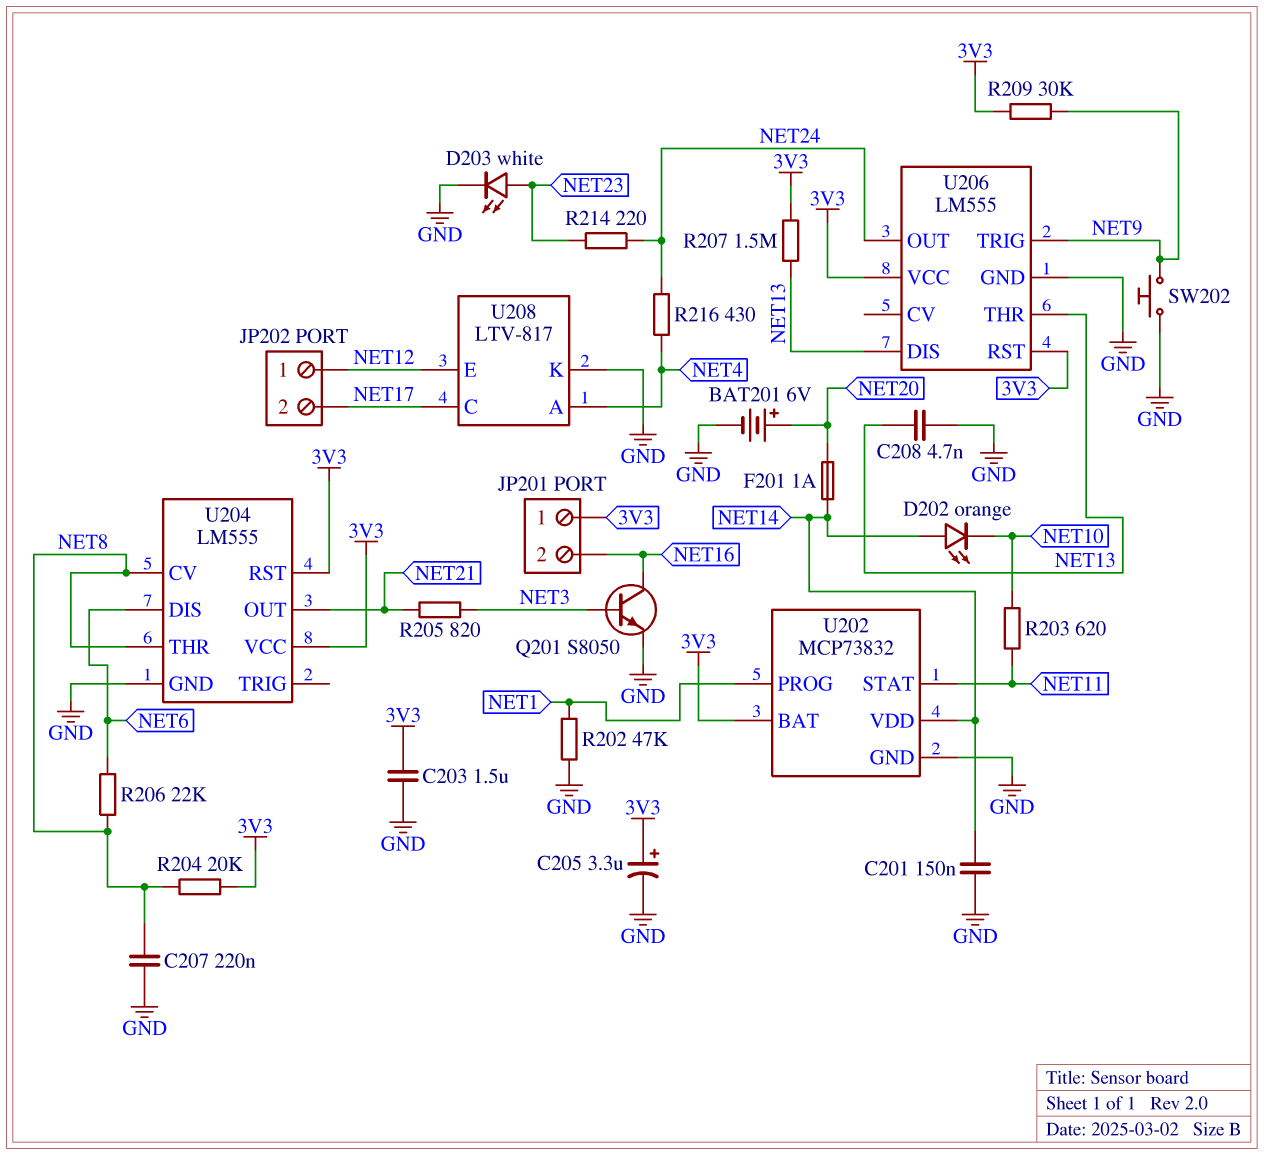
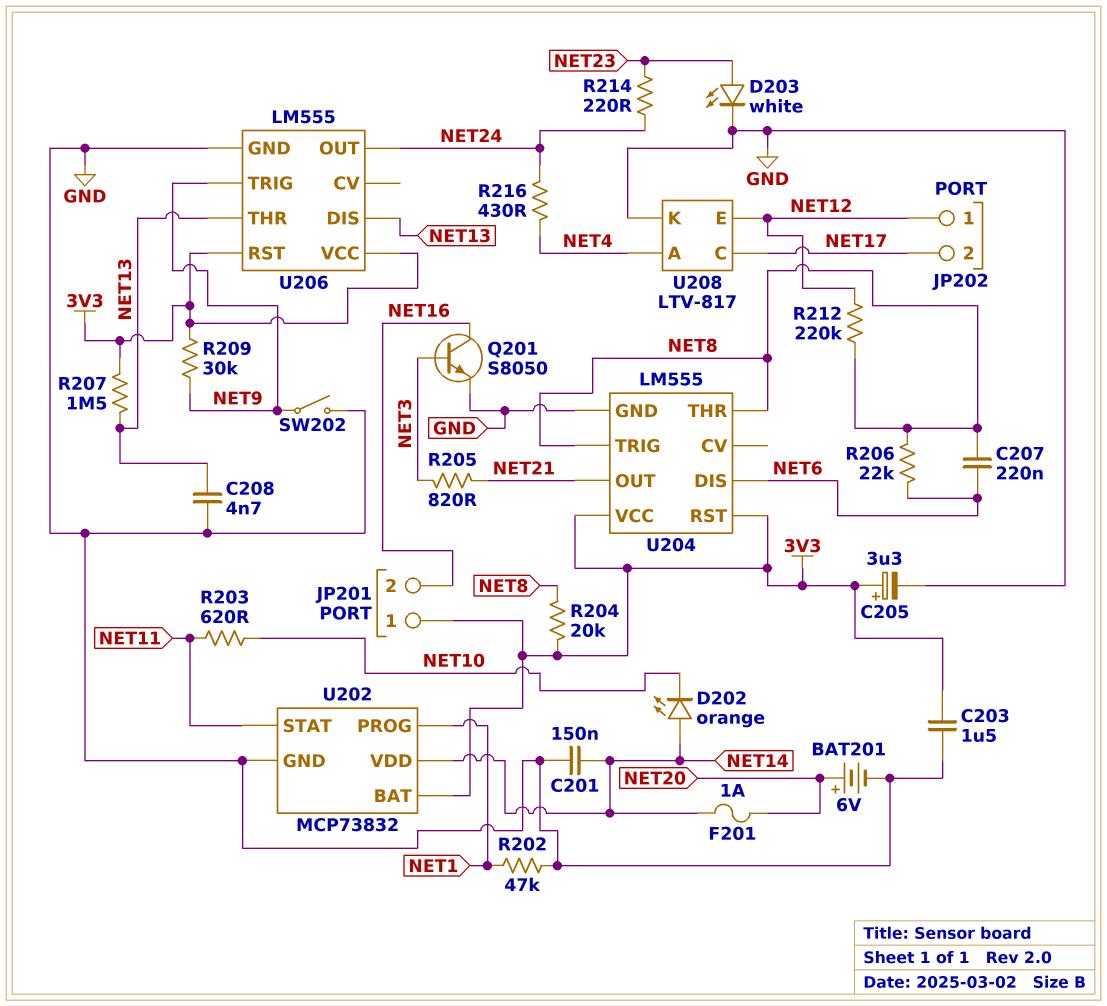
C207: 220nF (GND, NET8) -> 220nF (NET6, NET8)
R212: none -> 220k (NET8, NET12)
SW202: button (GND, NET9) -> switch (GND, NET9)
U204 pin CV: NET8 -> none
U204 pin TRIG: none -> NET8

